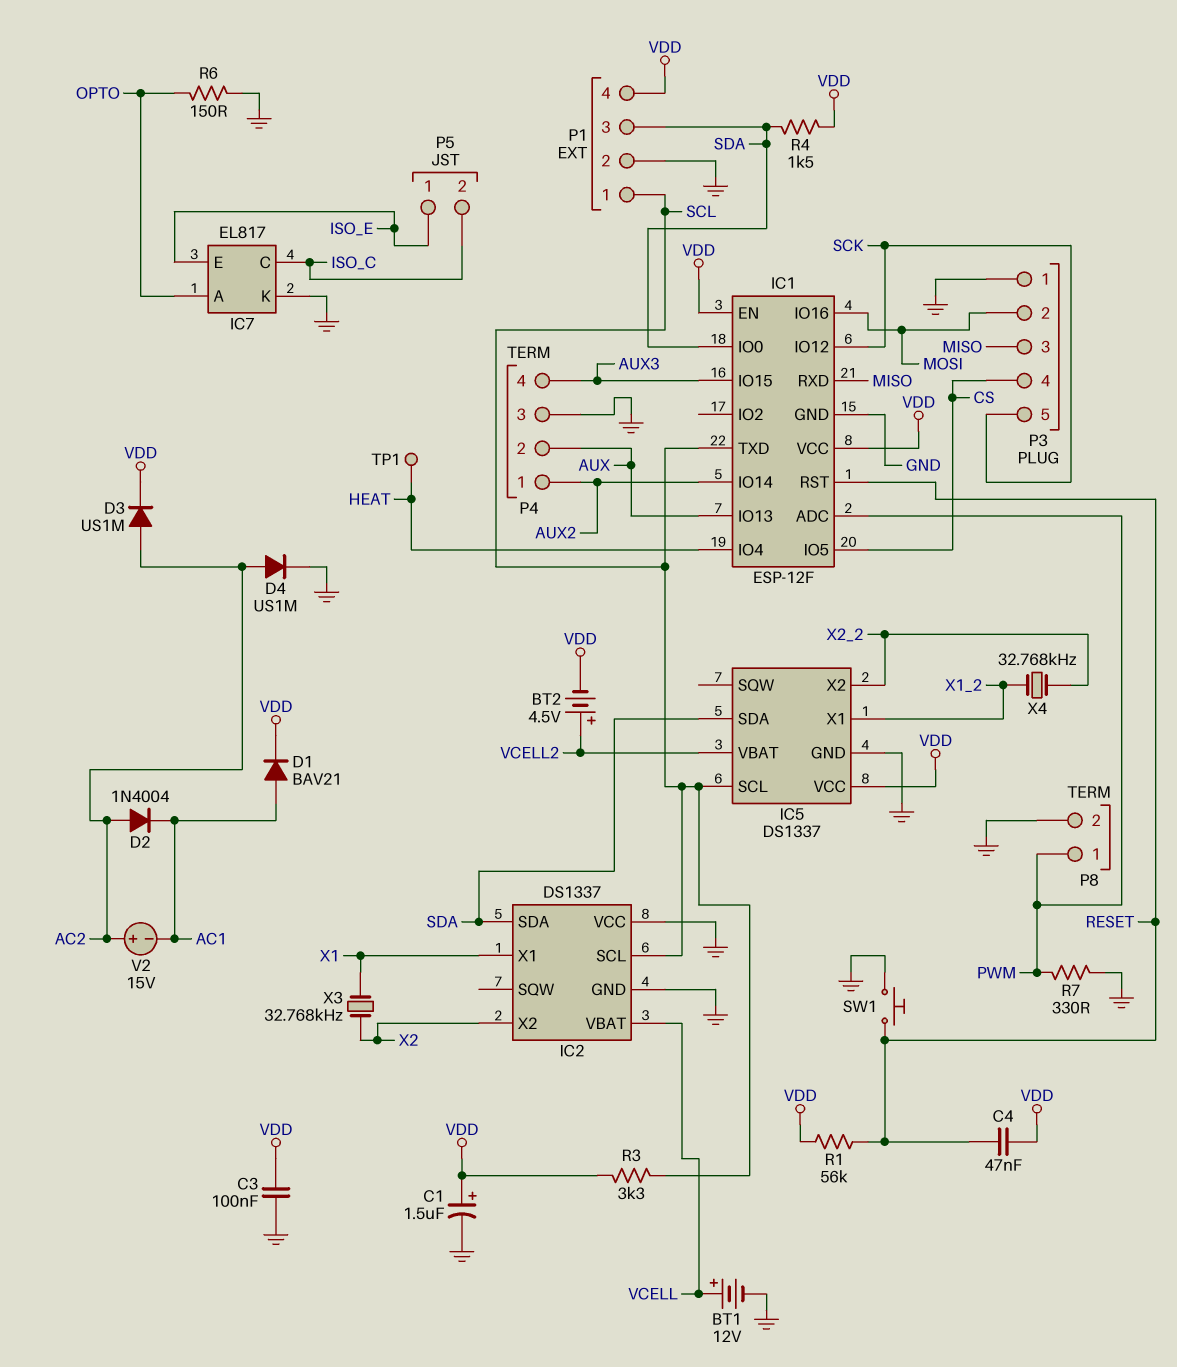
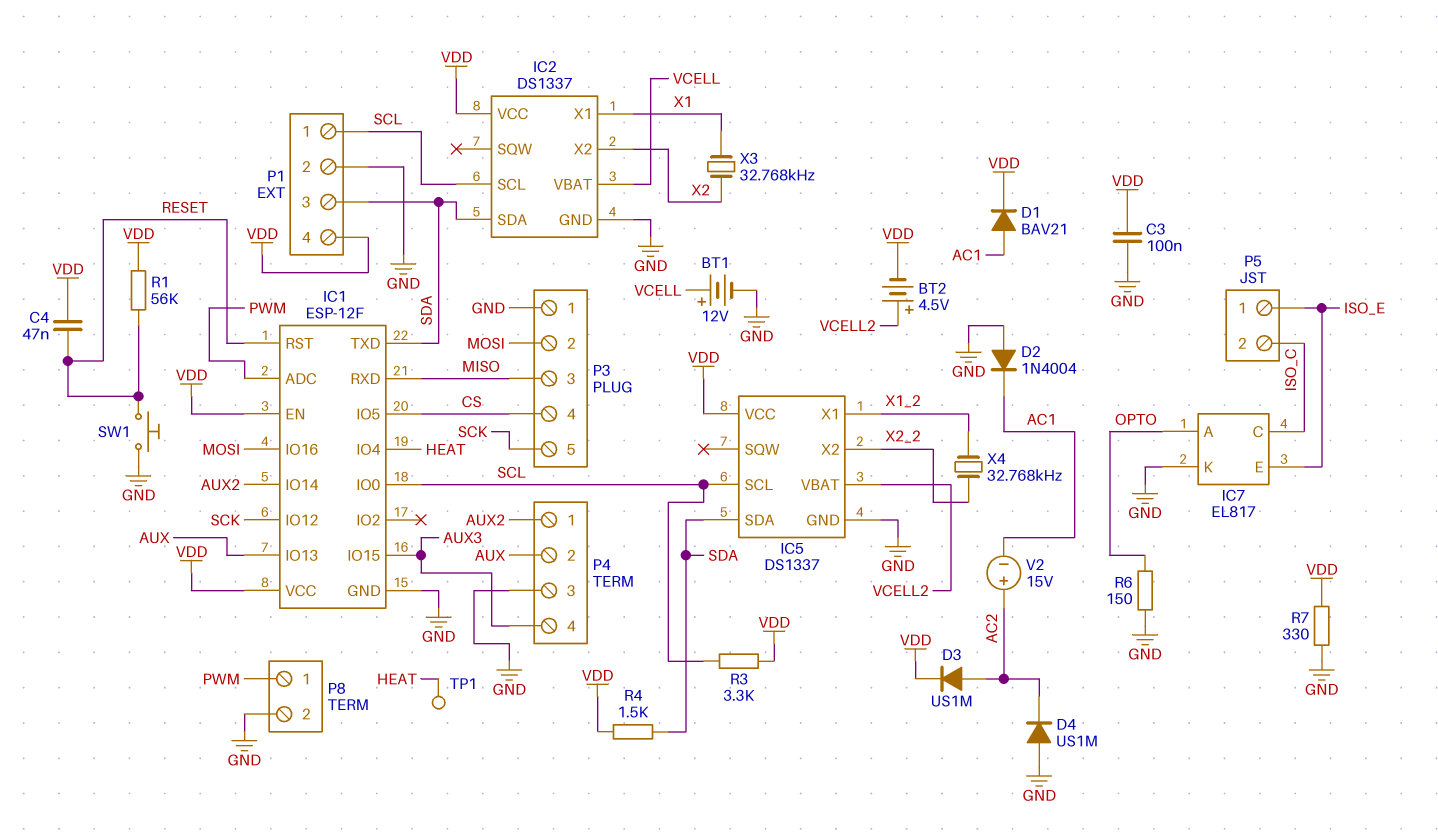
C1: 1.5uF (plus VDD, minus GND) -> none
D2: diode 1N4004 (A AC2, K AC1) -> diode 1N4004 (A GND, K AC1)
D4: diode US1M (A AC2, K GND) -> diode US1M (A GND, K AC2)
IC1 pin IO0: SDA -> SCL
IC1 pin TXD: SCL -> SDA
IC2 pin VCC: GND -> VDD
R7: 330 (GND, PWM) -> 330 (GND, VDD)

